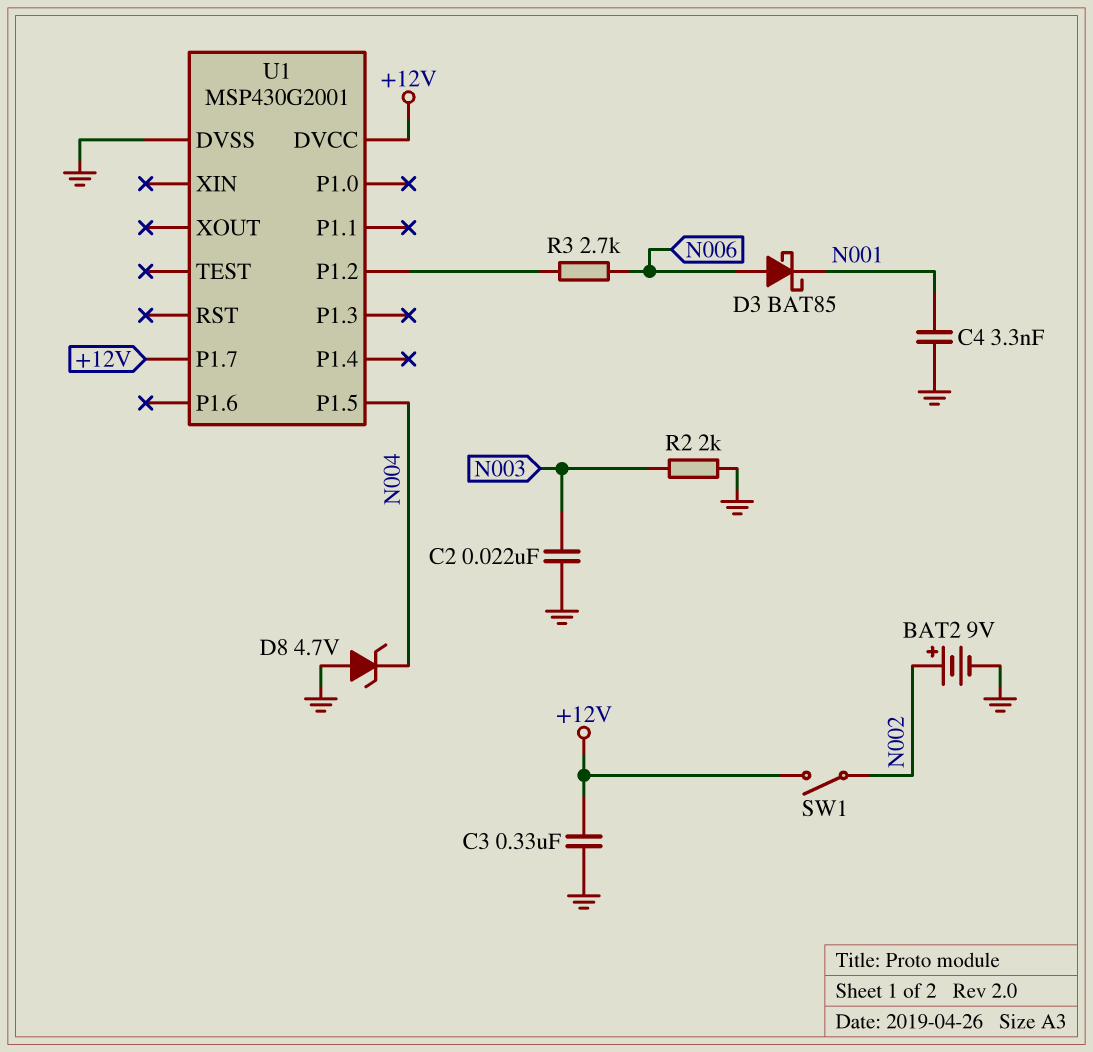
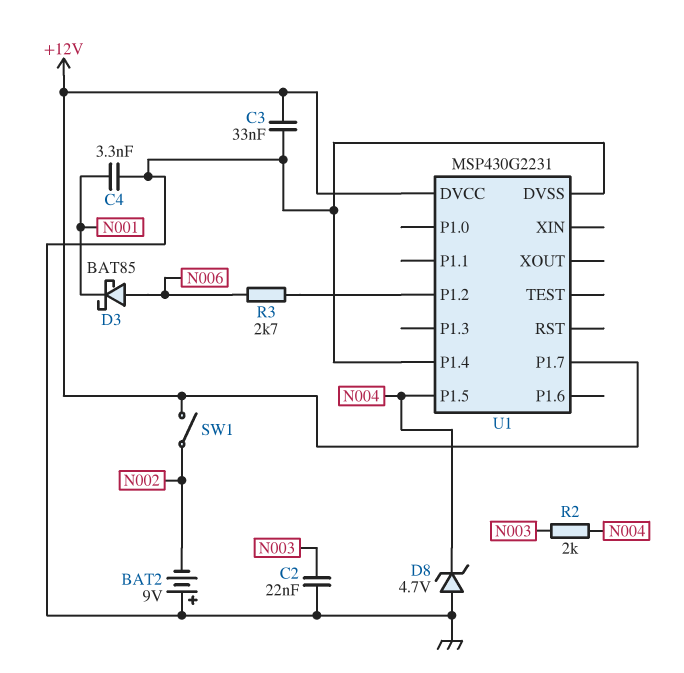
BAT2: 9V (plus N002, minus GND) -> 9V (plus GND, minus N002)
C3: 330nF (+12V, GND) -> 33nF (+12V, GND)
R2: 2k (GND, N003) -> 2k (N003, N004)
U1: MSP430G2001 -> MSP430G2231
U1 pin P1.4: none -> GND

